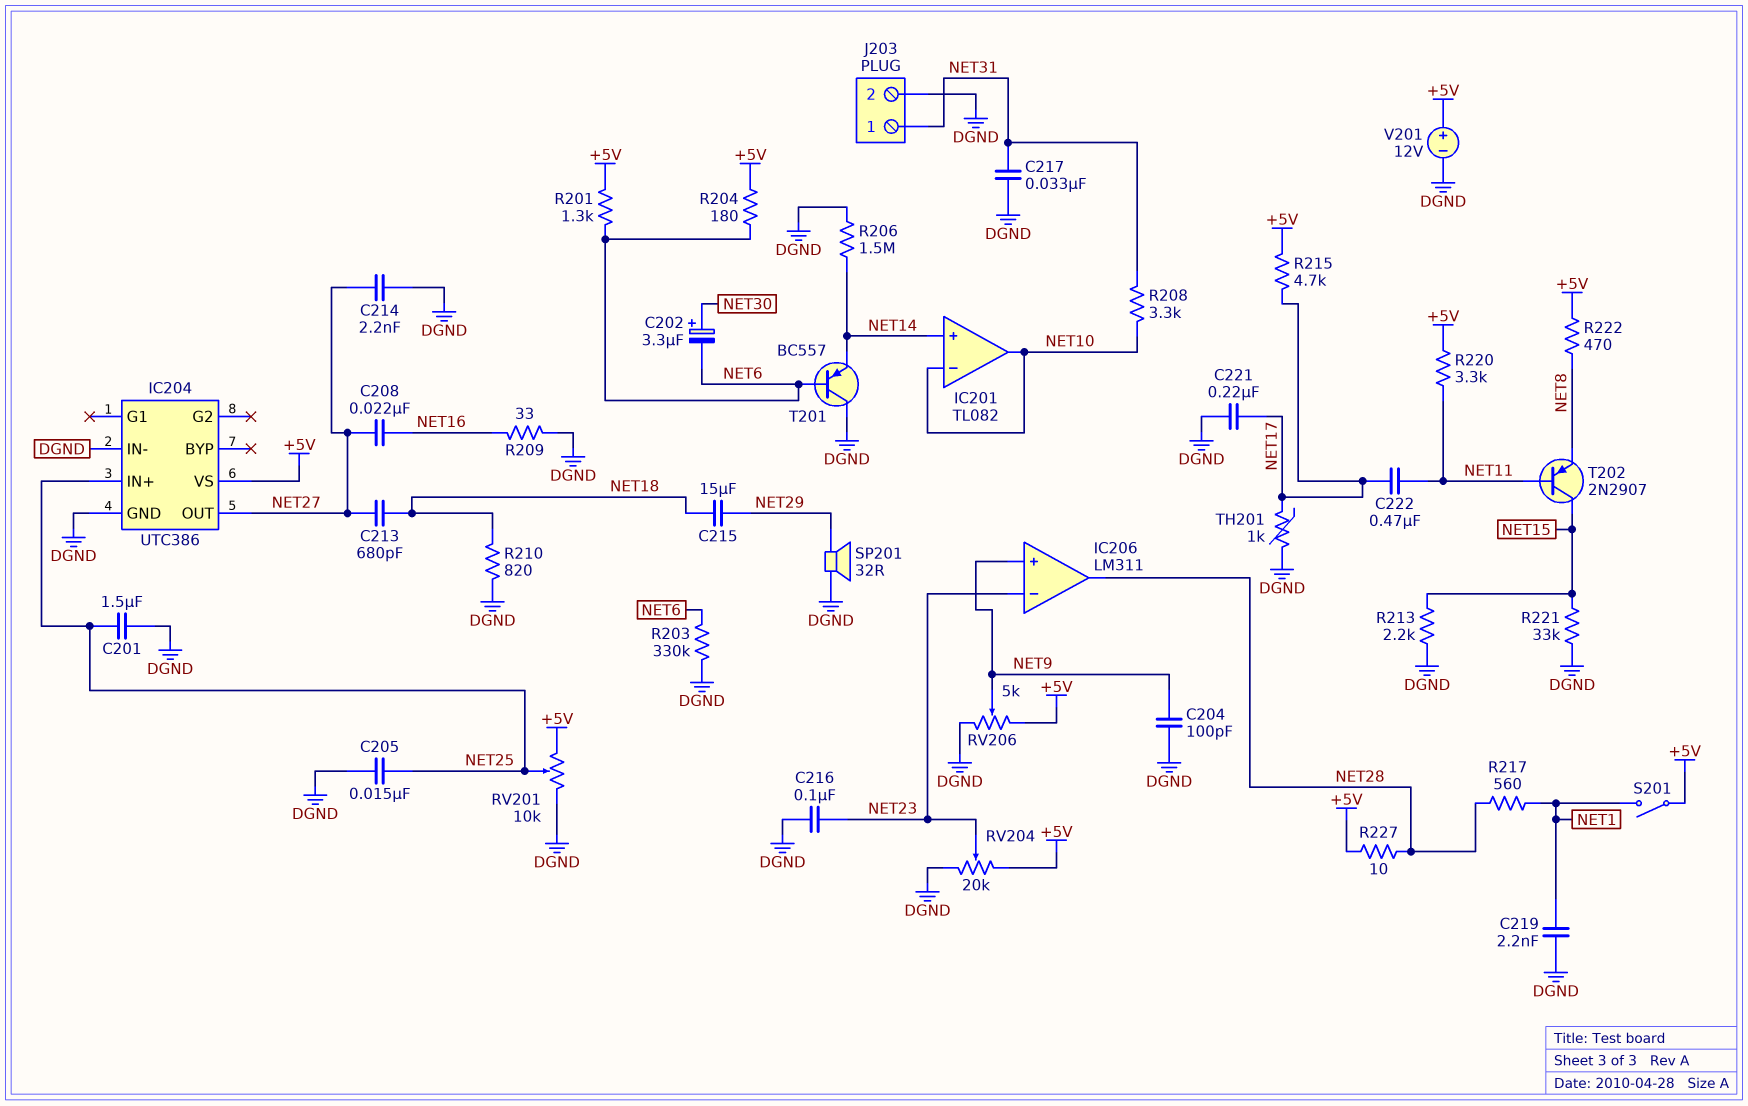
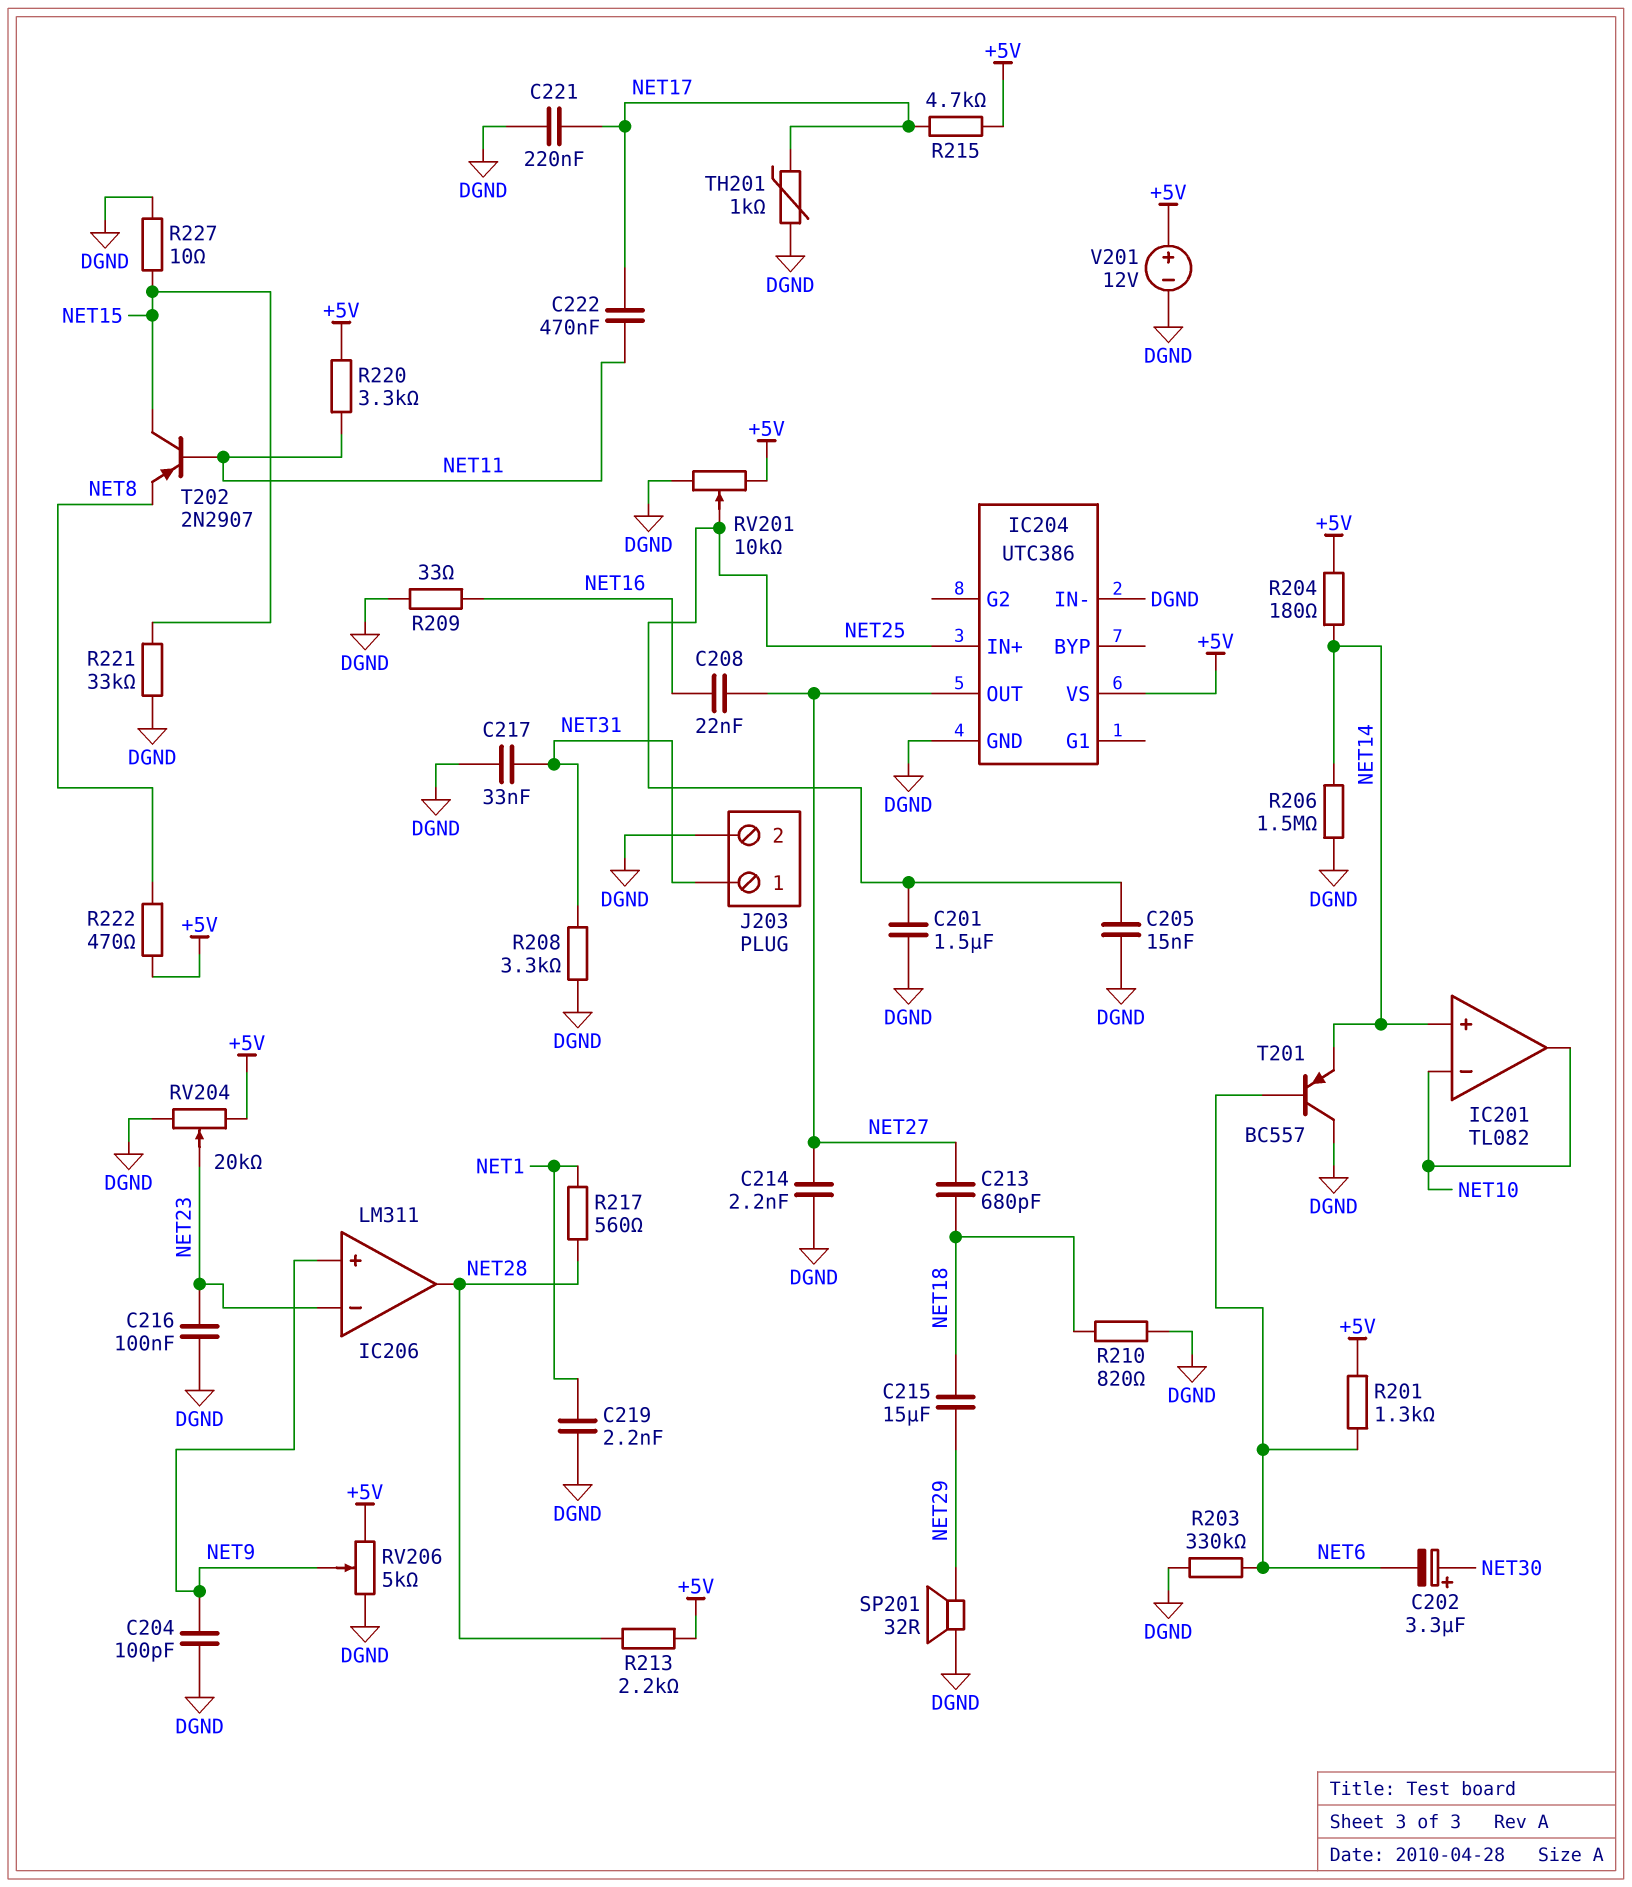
R204: 180 (+5V, NET6) -> 180 (+5V, NET14)
R208: 3.3k (NET10, NET31) -> 3.3k (DGND, NET31)
R213: 2.2k (DGND, NET15) -> 2.2k (+5V, NET28)
R227: 10 (+5V, NET28) -> 10 (DGND, NET15)
S201: switch (+5V, NET1) -> none

